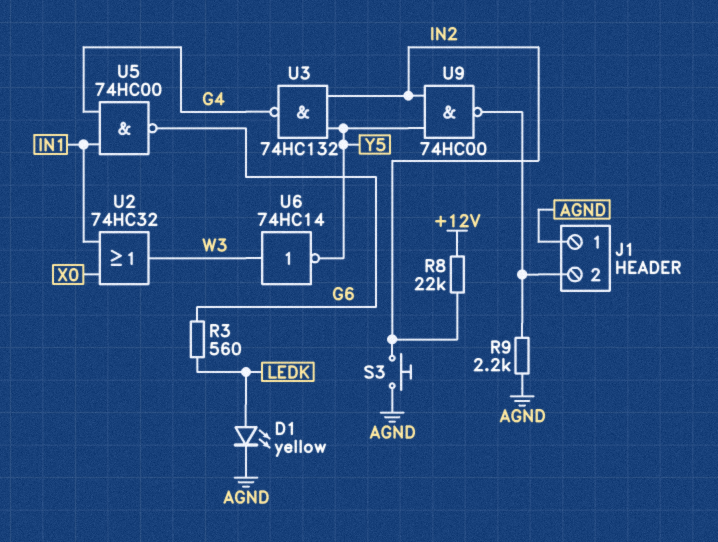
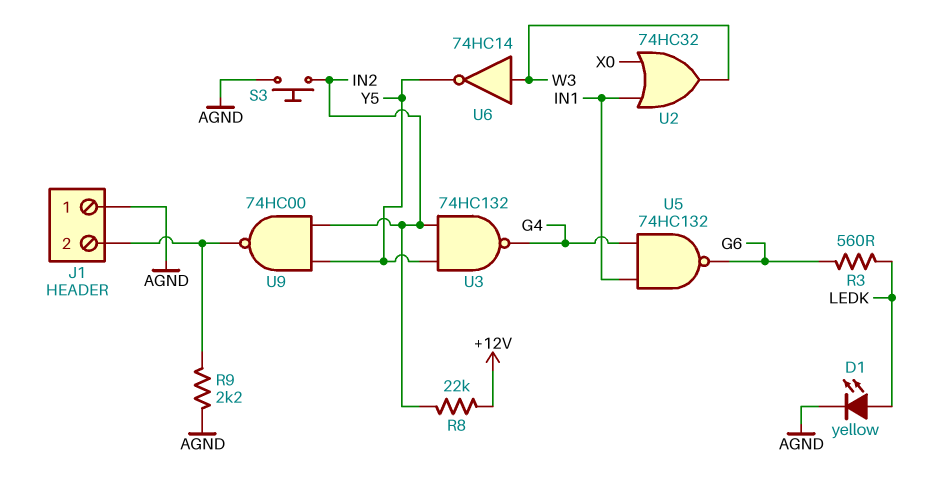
U5: NAND 74HC00 (in G4, in IN1, out G6) -> NAND 74HC132 (in G4, in IN1, out G6)

